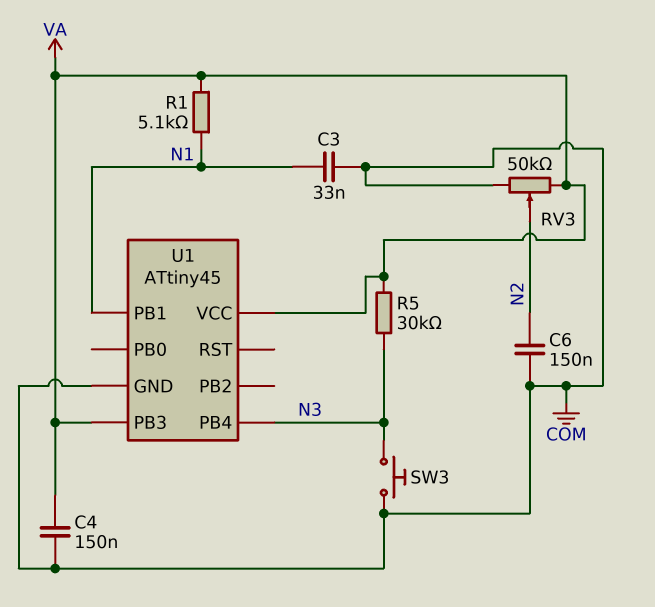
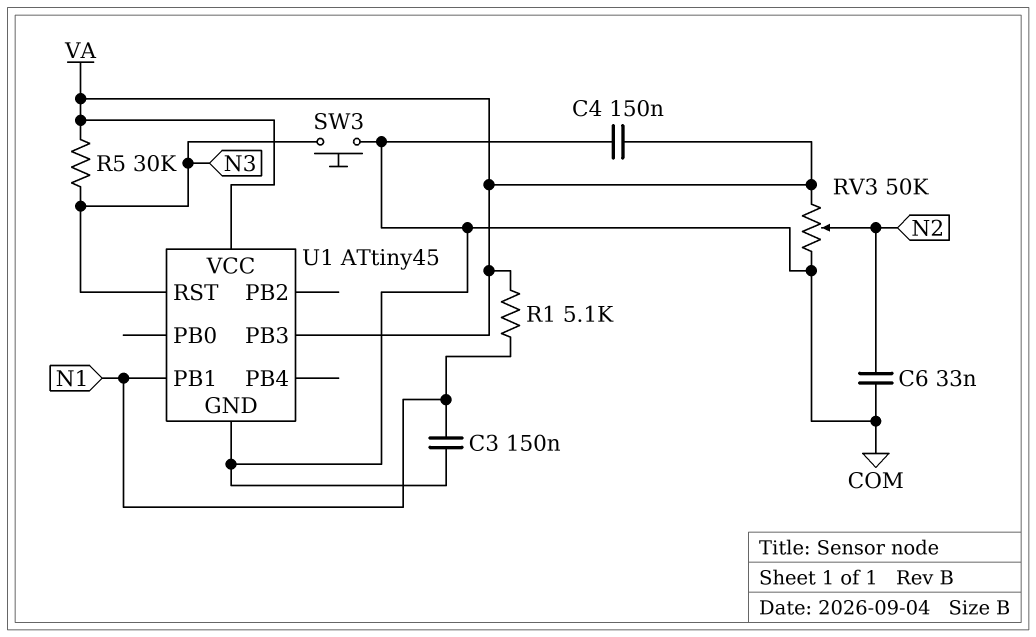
C3: 33nF (COM, N1) -> 150nF (COM, N1)
C6: 150nF (COM, N2) -> 33nF (COM, N2)
U1 pin PB4: N3 -> none
U1 pin RST: none -> N3

